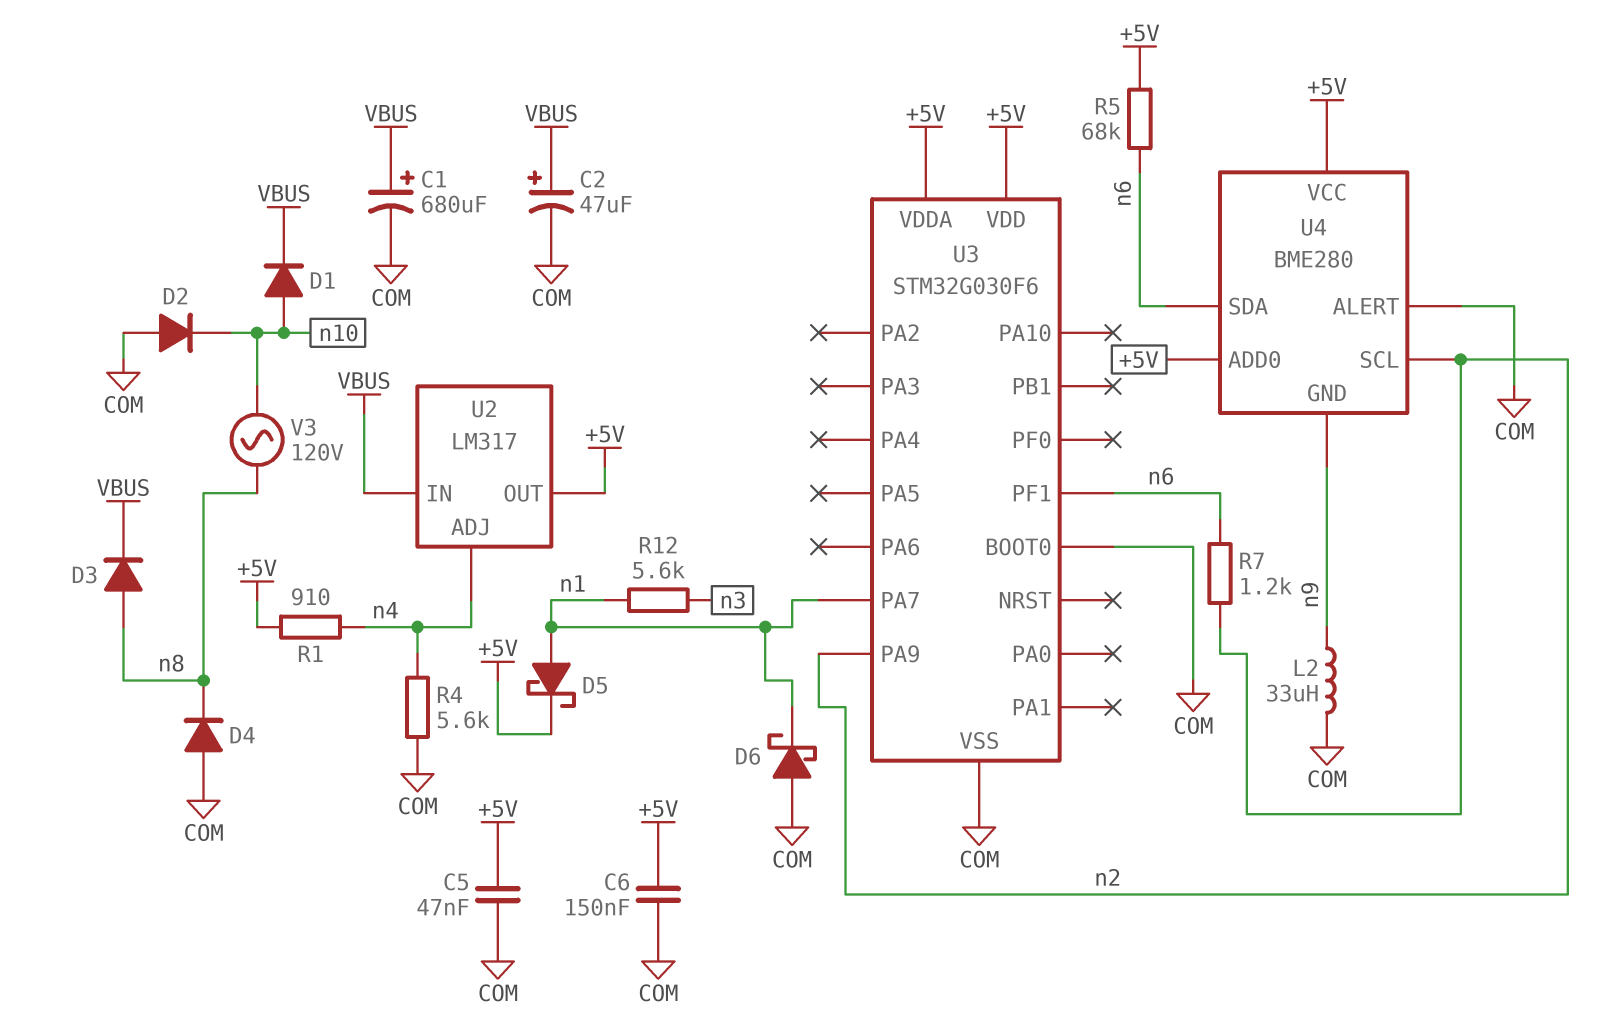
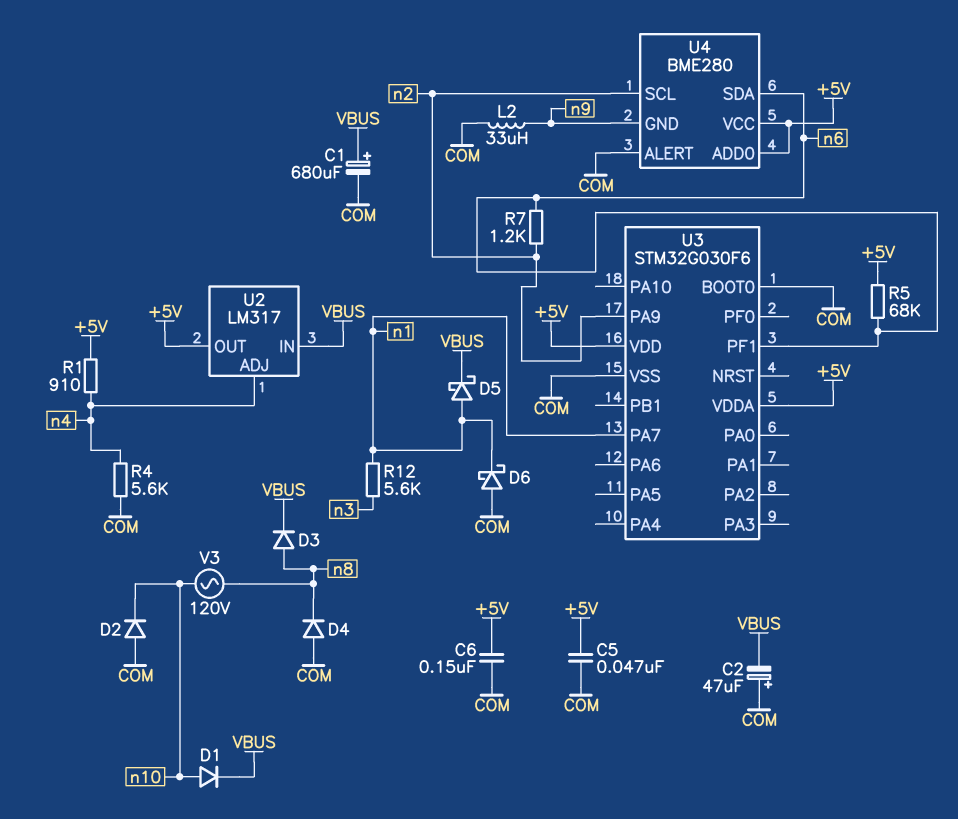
C2: 47uF (plus VBUS, minus COM) -> 47uF (plus COM, minus VBUS)
D5: schottky (A n1, K +5V) -> schottky (A n1, K VBUS)

